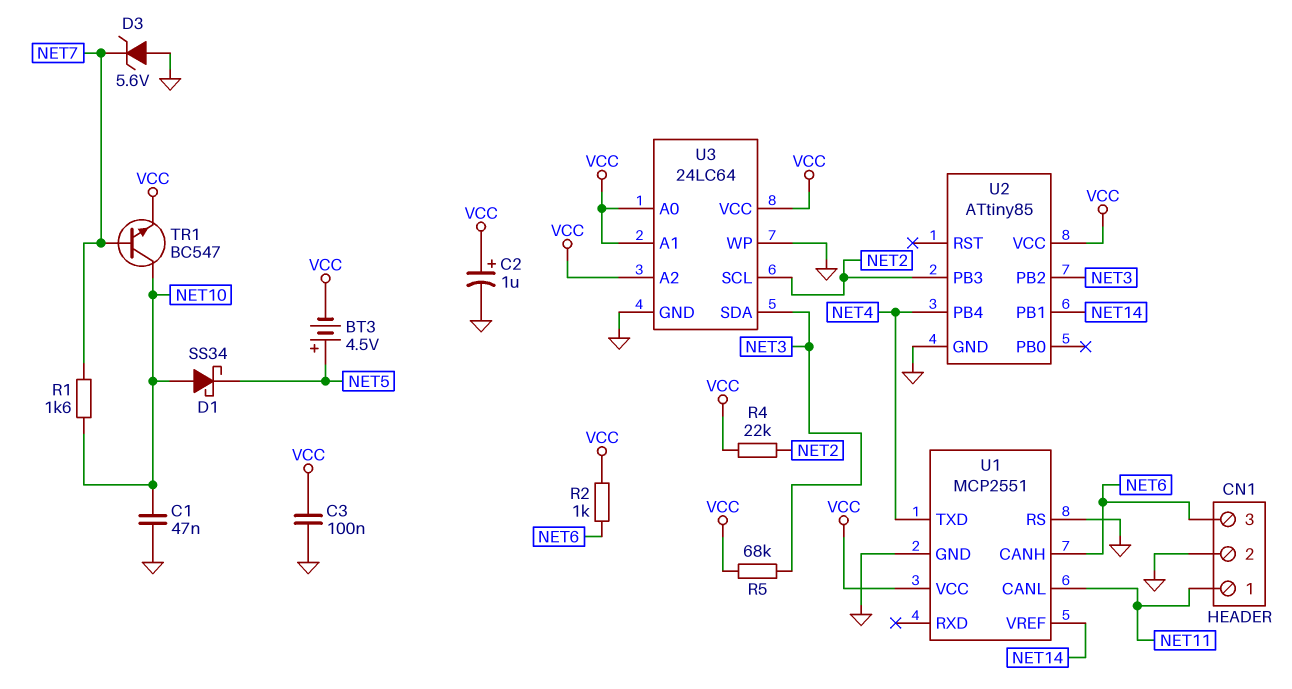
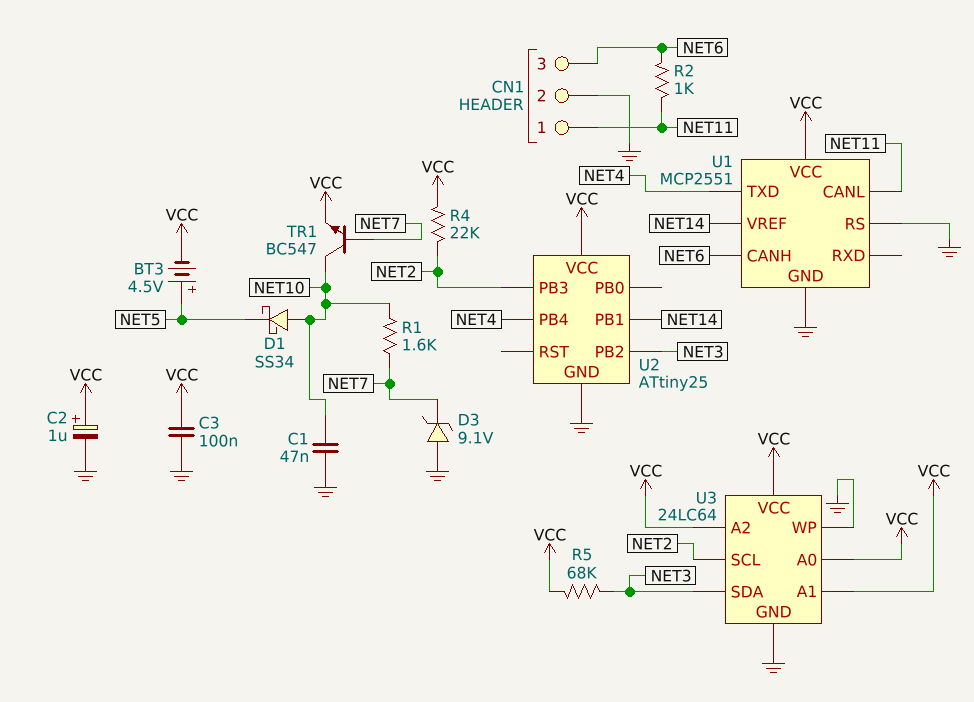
D3: zener 5.6V (A GND, K NET7) -> zener 9.1V (A GND, K NET7)
R2: 1k (NET6, VCC) -> 1k (NET6, NET11)
U2: ATtiny85 -> ATtiny25

